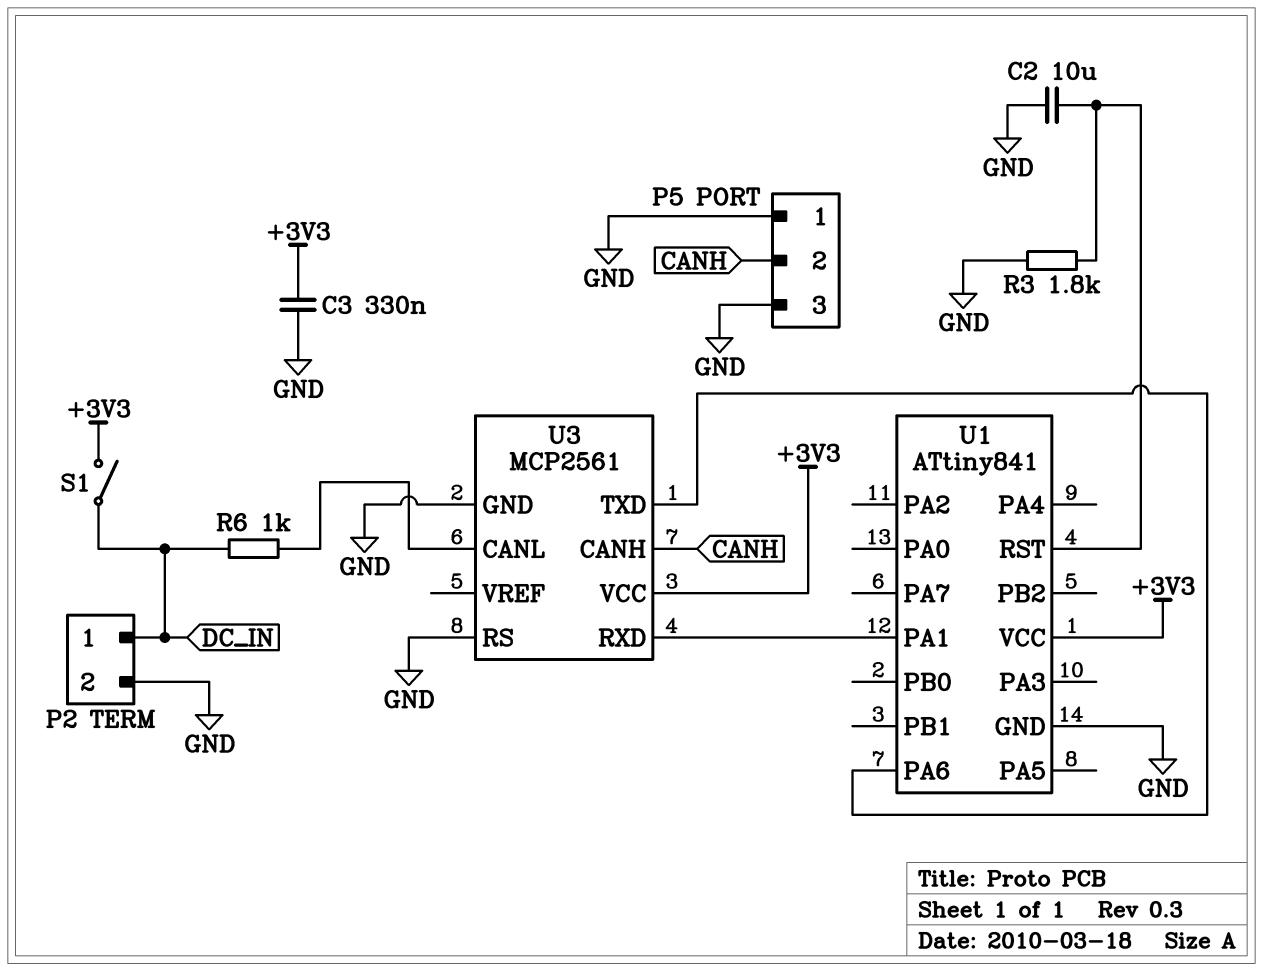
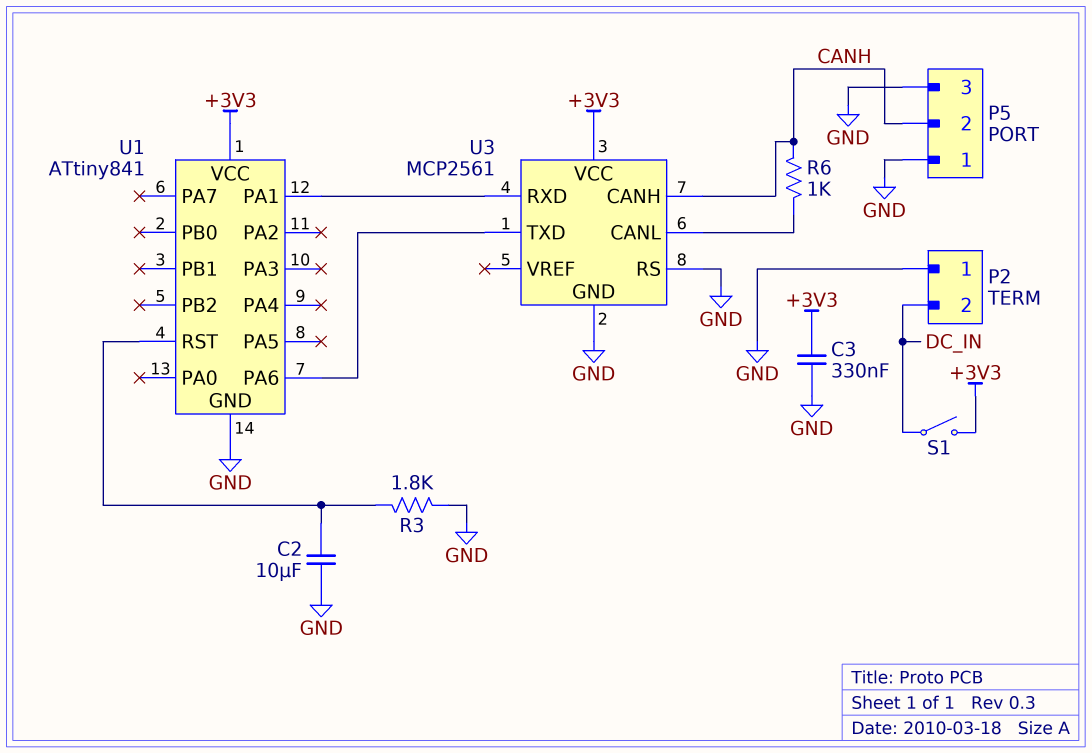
P2 pin 1: DC_IN -> GND
P2 pin 2: GND -> DC_IN
R6: 1k (DC_IN, U3/CANL) -> 1k (CANH, U3/CANL)

